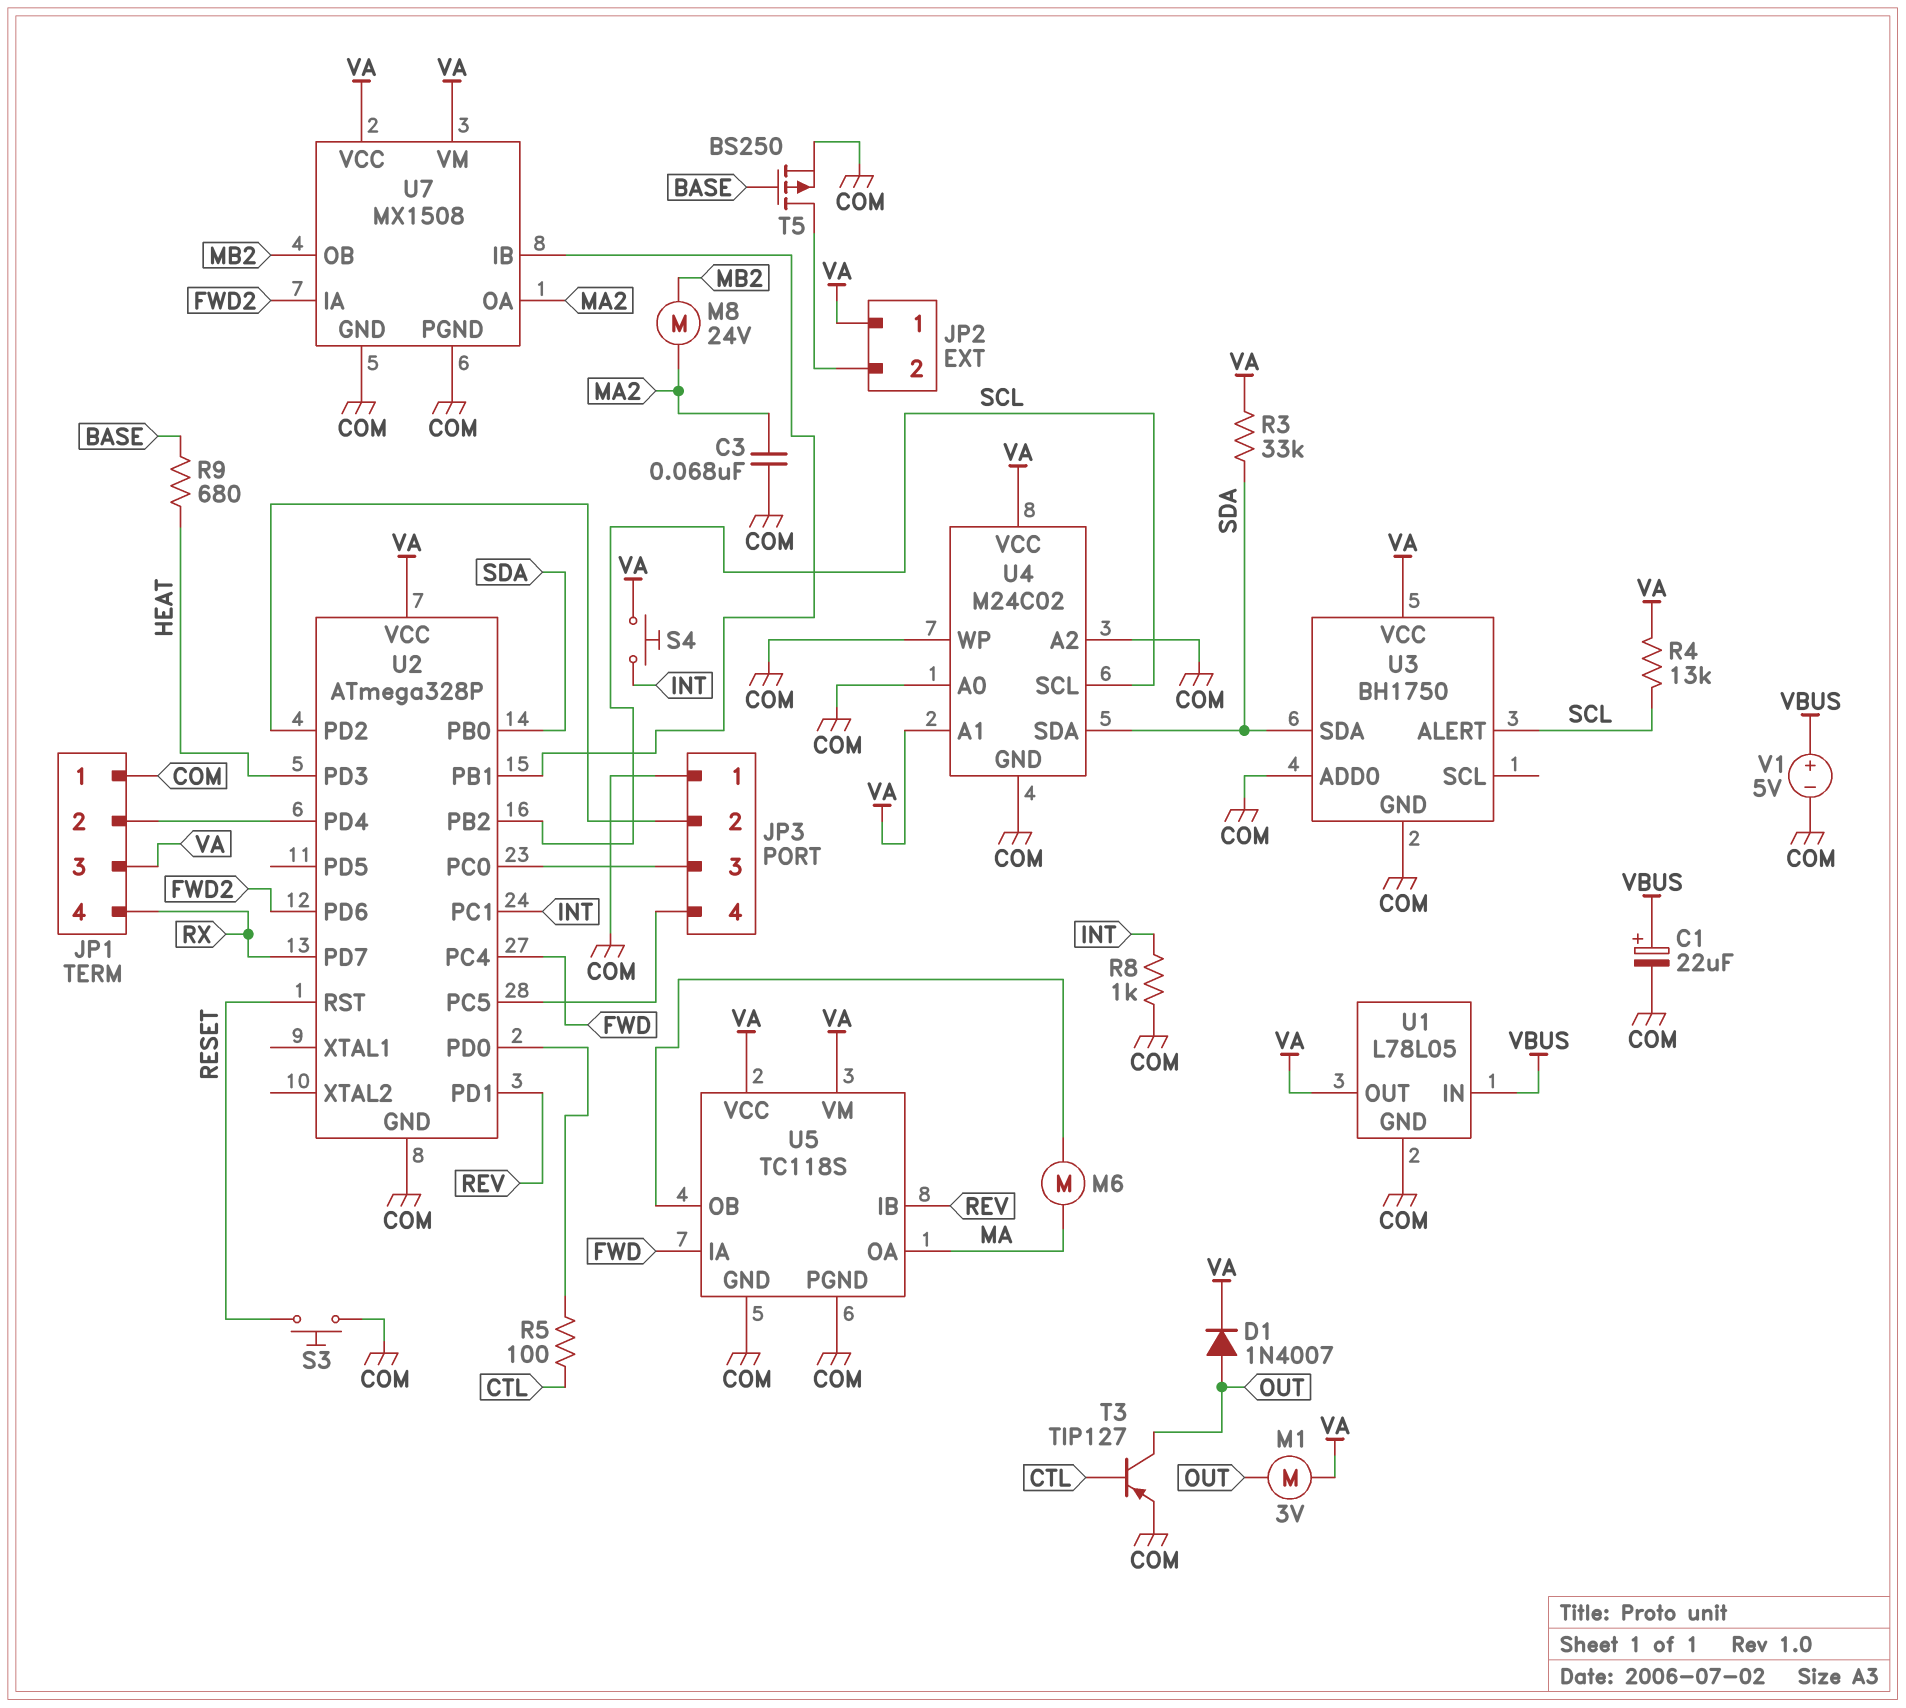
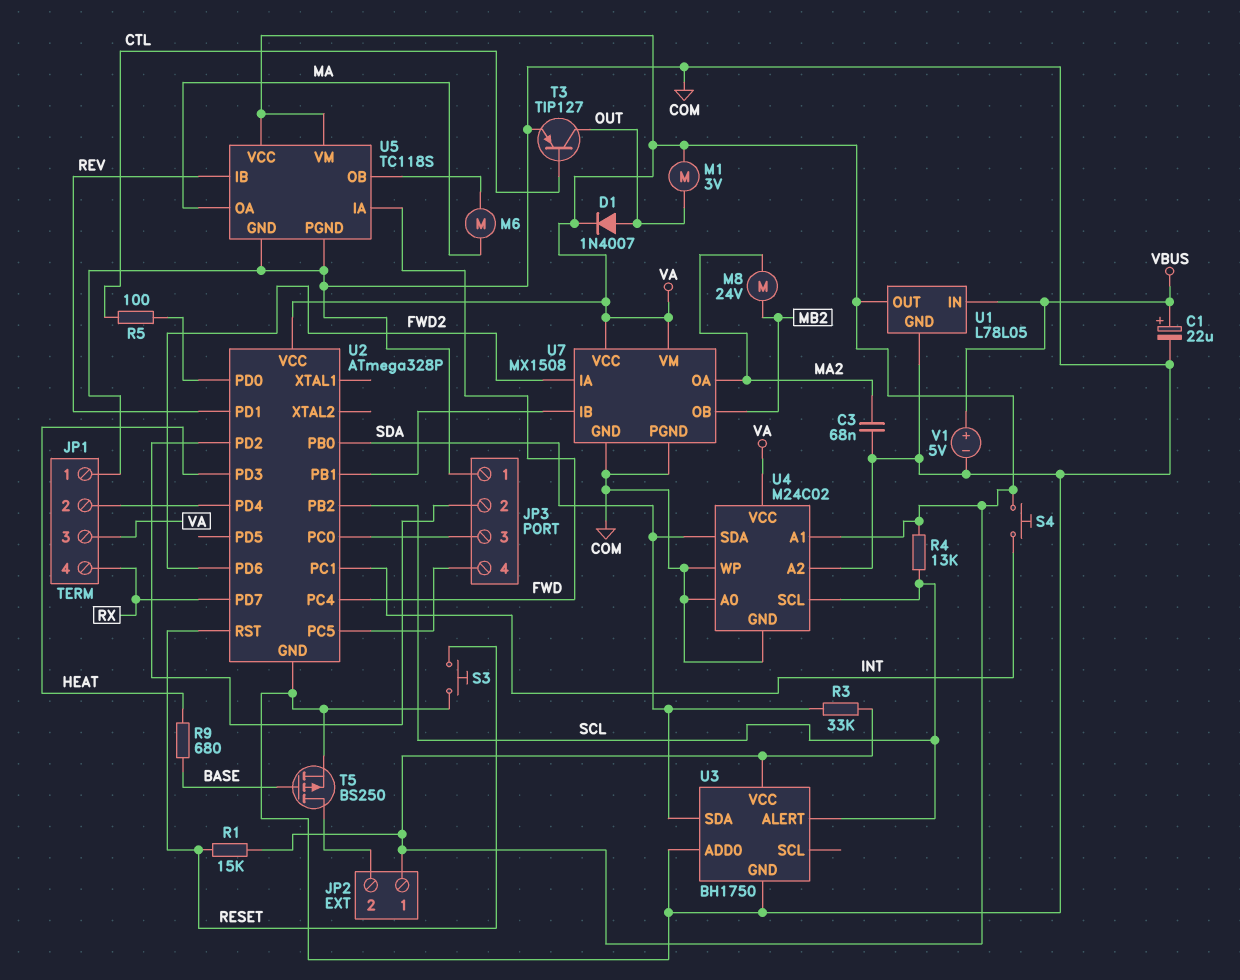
R1: none -> 15k (RESET, VA)
R8: 1k (COM, INT) -> none

